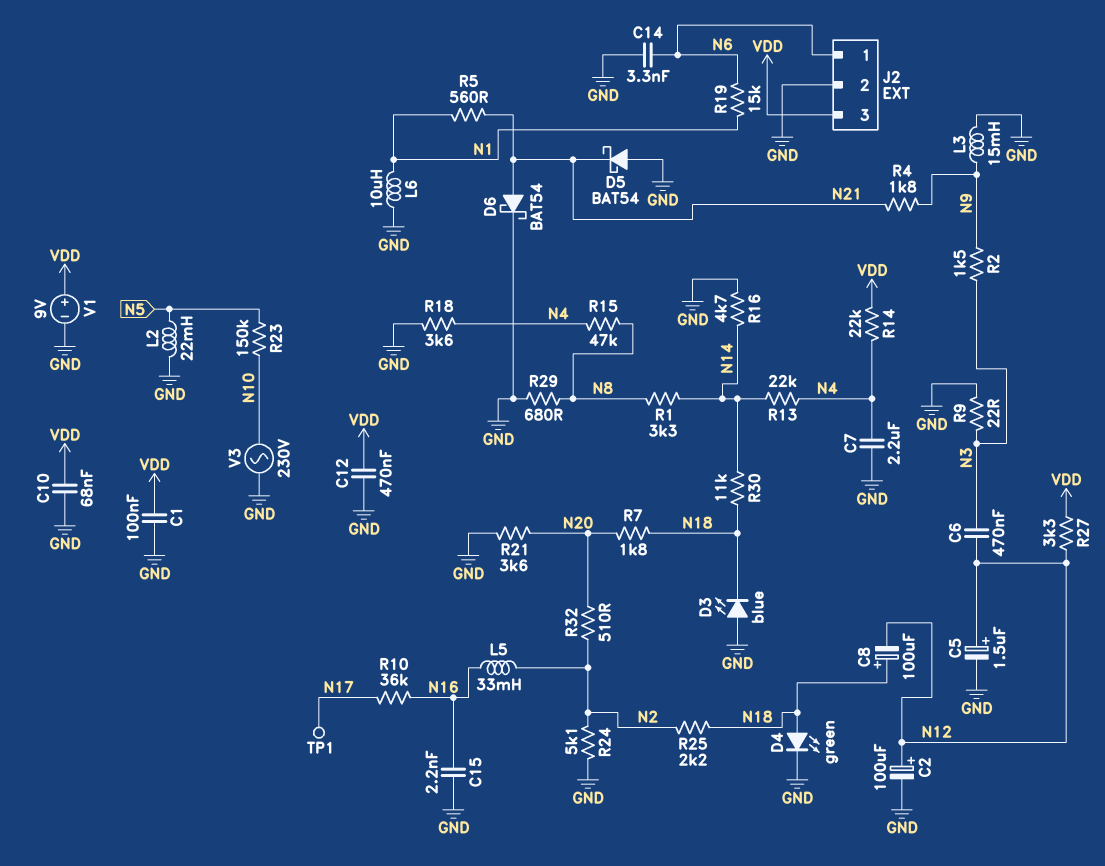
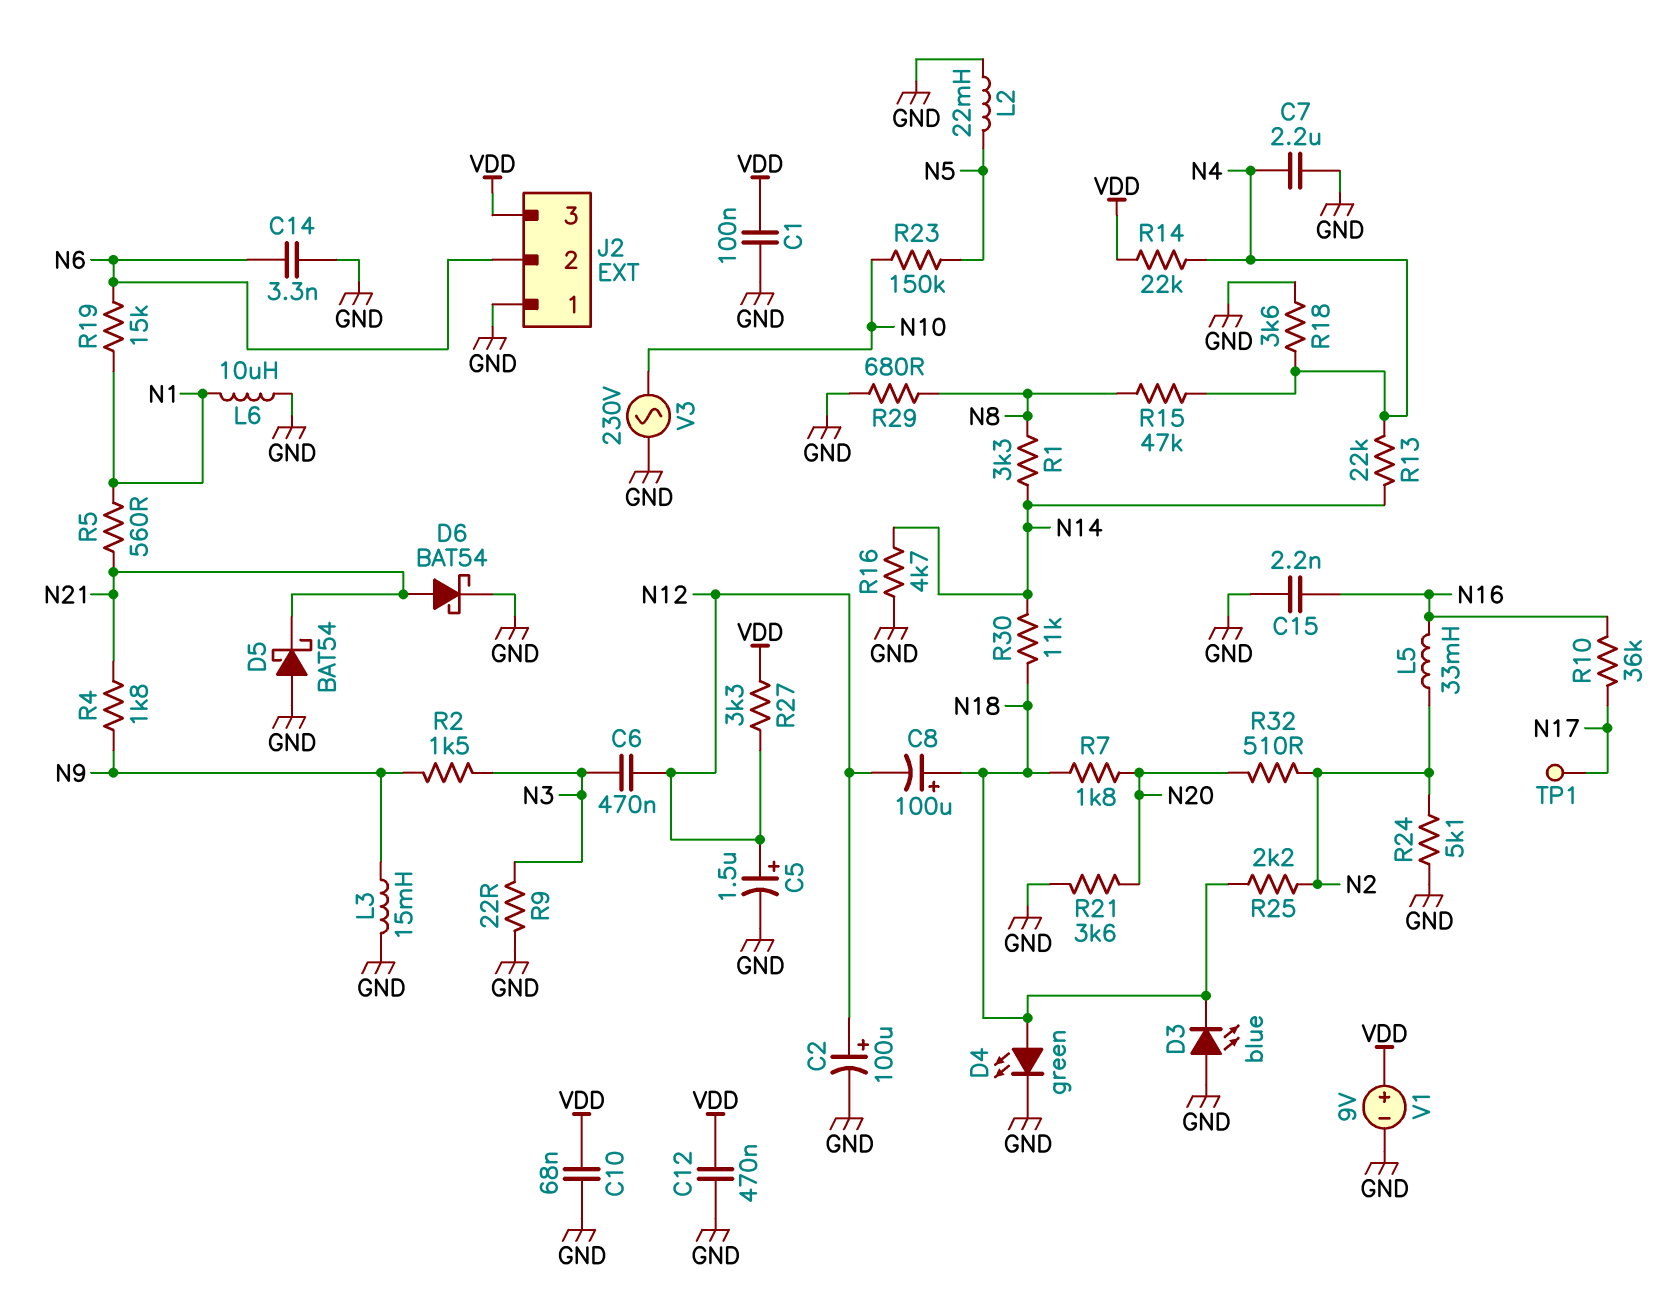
J2 pin 1: N6 -> GND
J2 pin 2: GND -> N6

